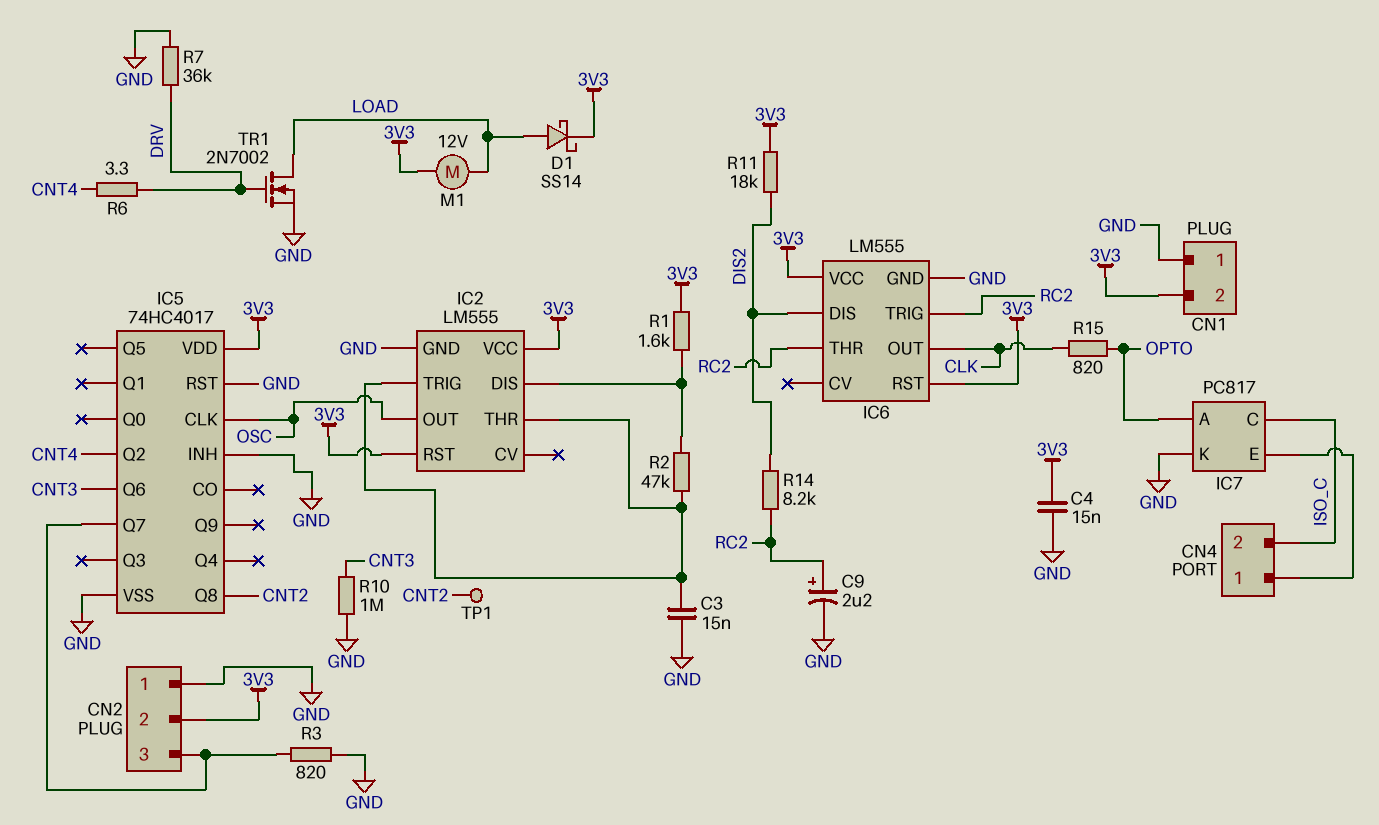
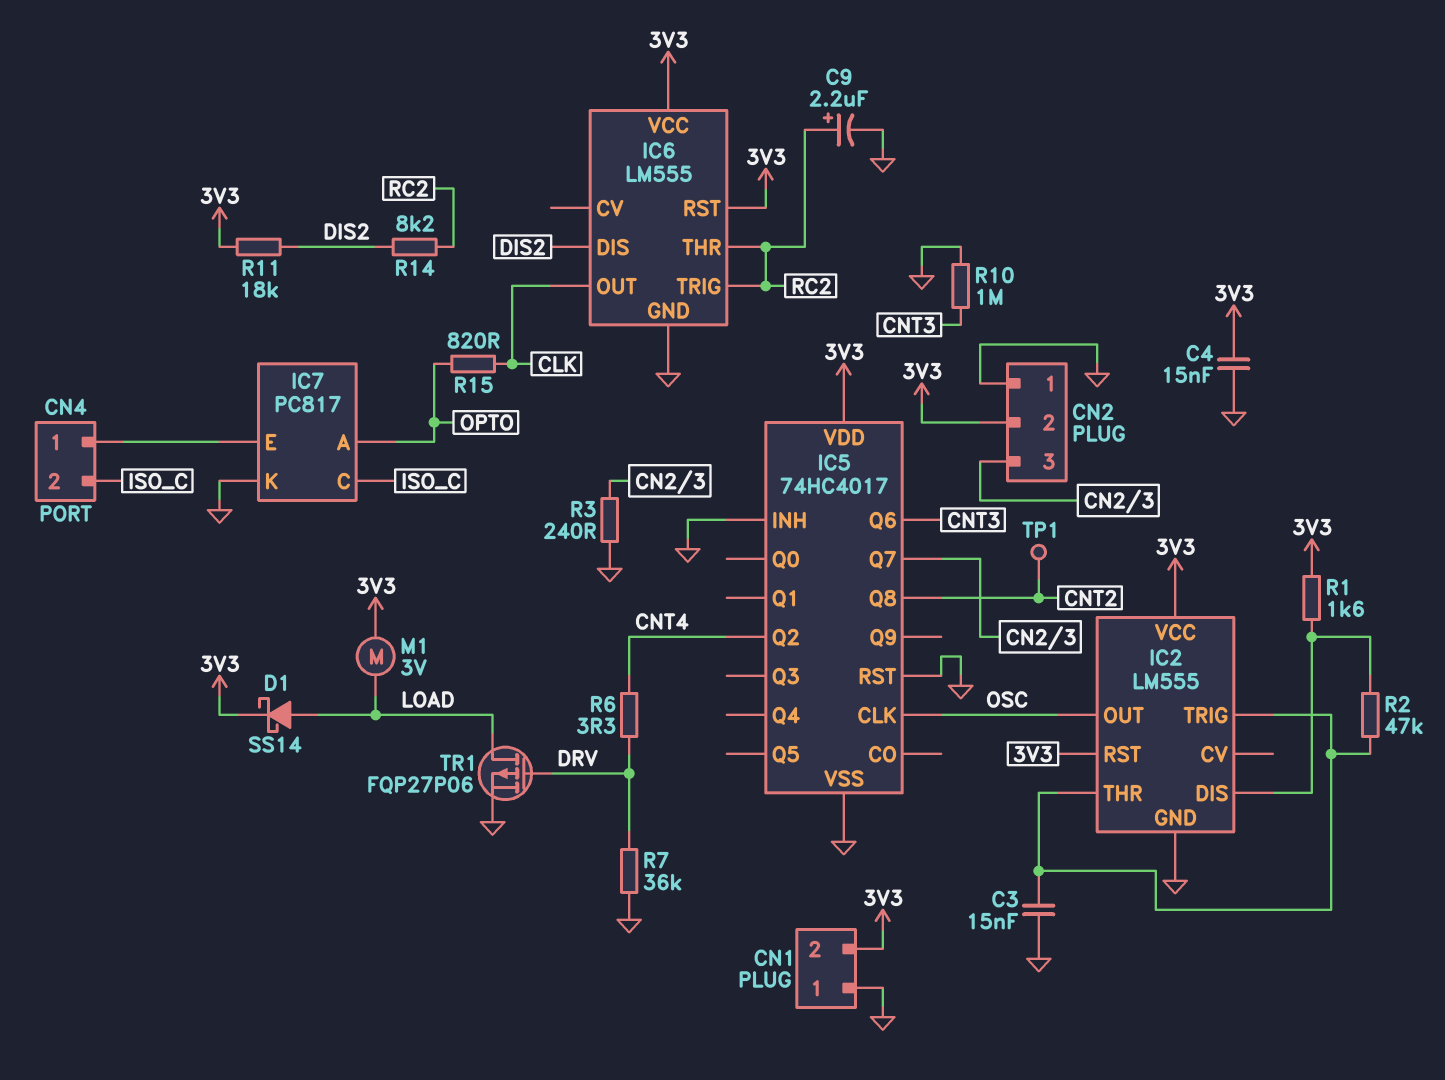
M1: motor 12V (3V3, LOAD) -> motor 3V (3V3, LOAD)
R3: 820 (CN2/3, GND) -> 240 (CN2/3, GND)
TR1: NMOS 2N7002 (G DRV, D LOAD, S GND) -> PMOS FQP27P06 (G DRV, D LOAD, S GND)

